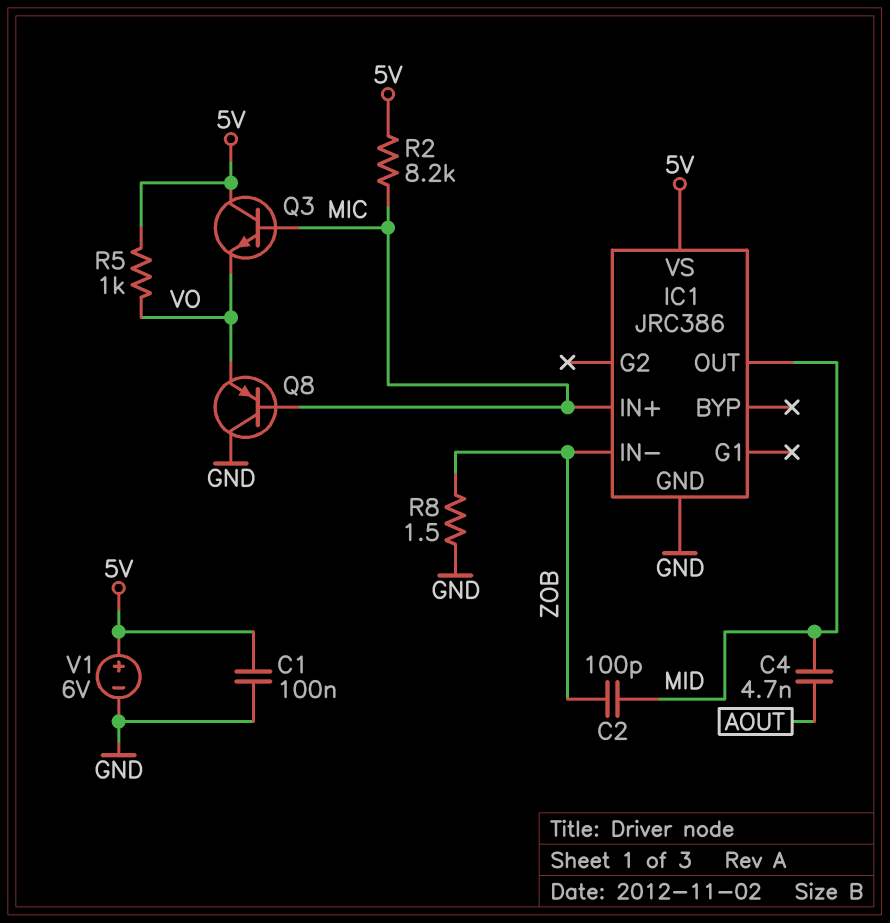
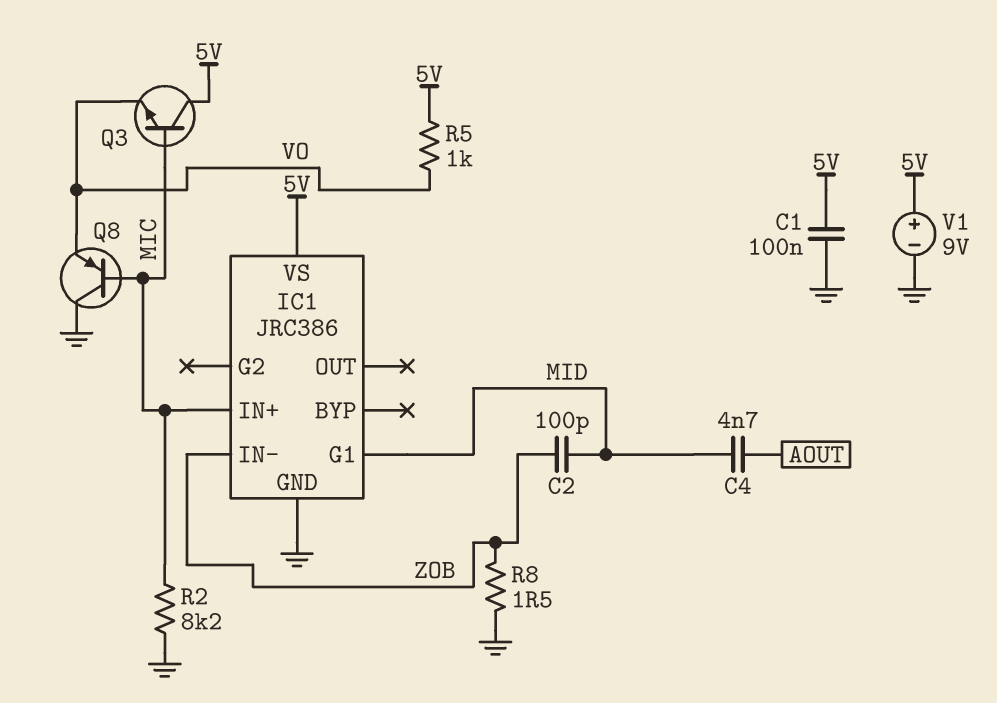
IC1 pin G1: none -> MID
IC1 pin OUT: MID -> none
R2: 8.2k (5V, MIC) -> 8.2k (GND, MIC)
V1: 6V (plus 5V, minus GND) -> 9V (plus 5V, minus GND)

